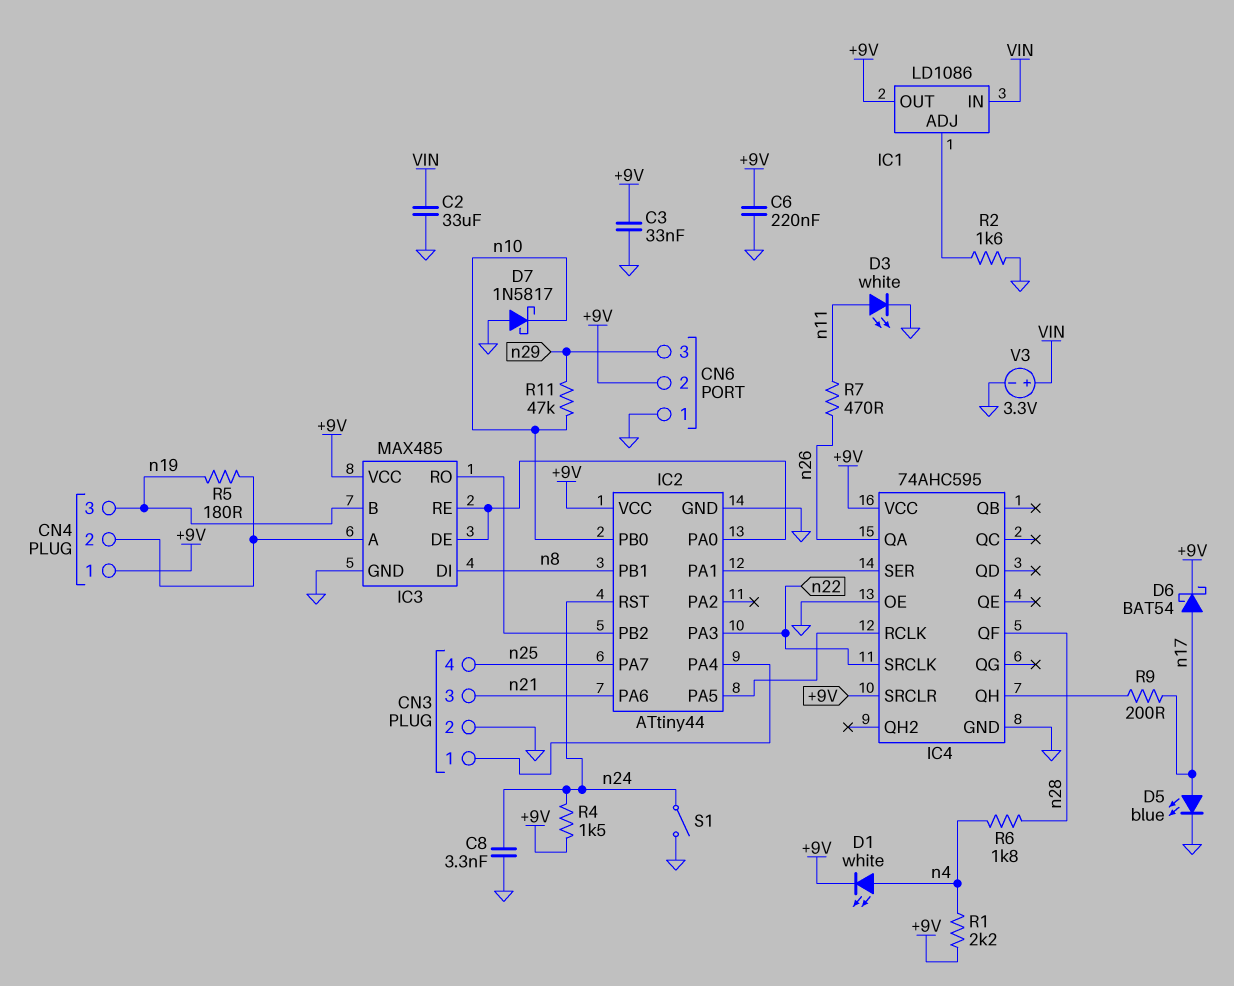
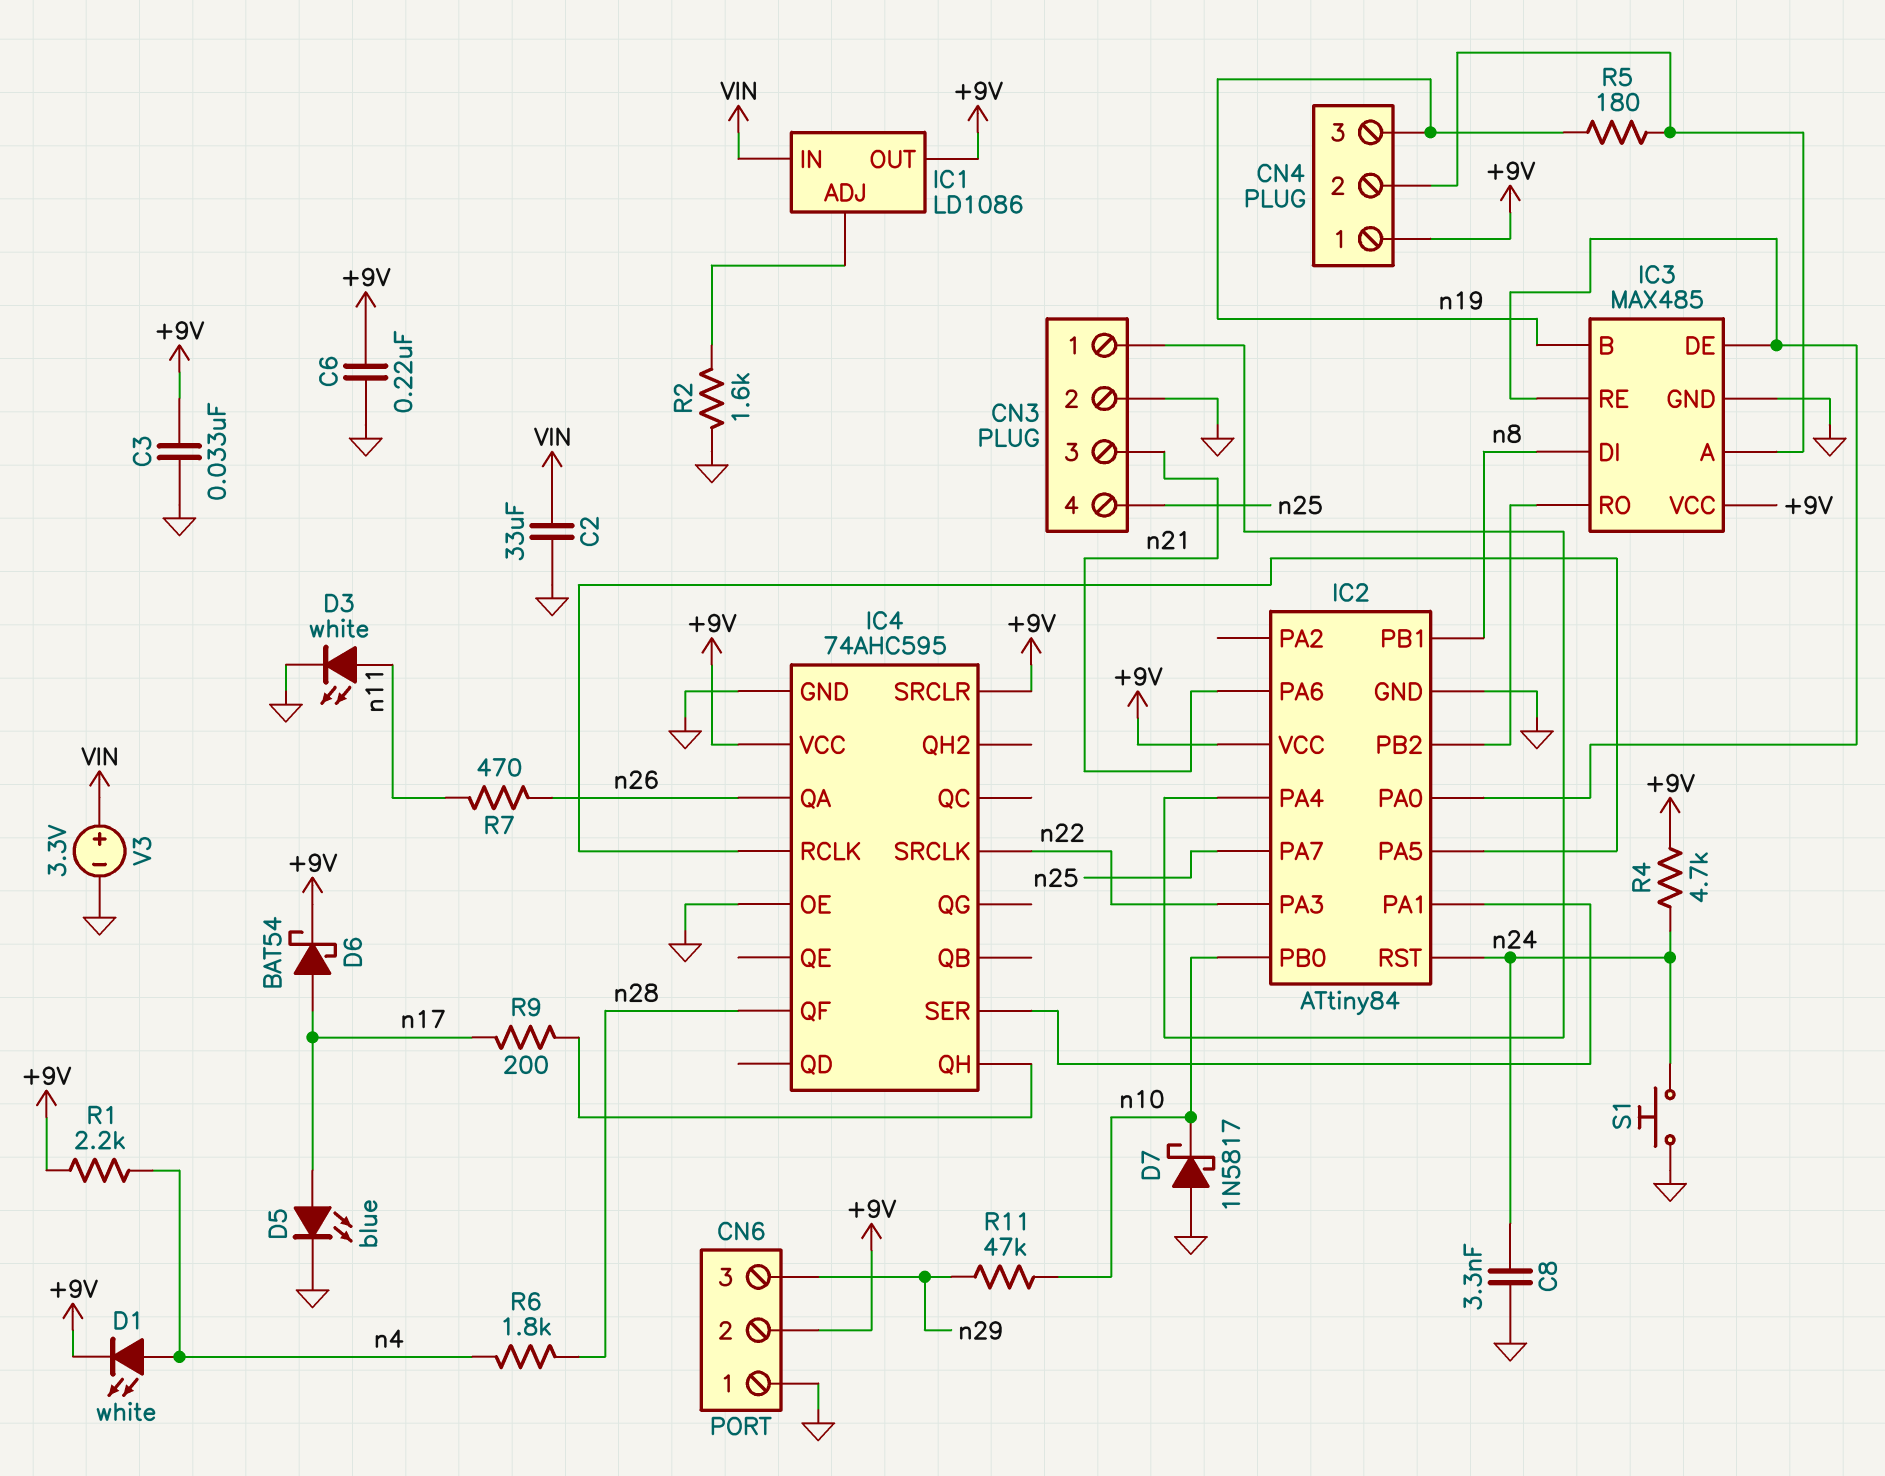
IC2: ATtiny44 -> ATtiny84
R4: 1.5k (+9V, n24) -> 4.7k (+9V, n24)
S1: switch (GND, n24) -> button (GND, n24)

